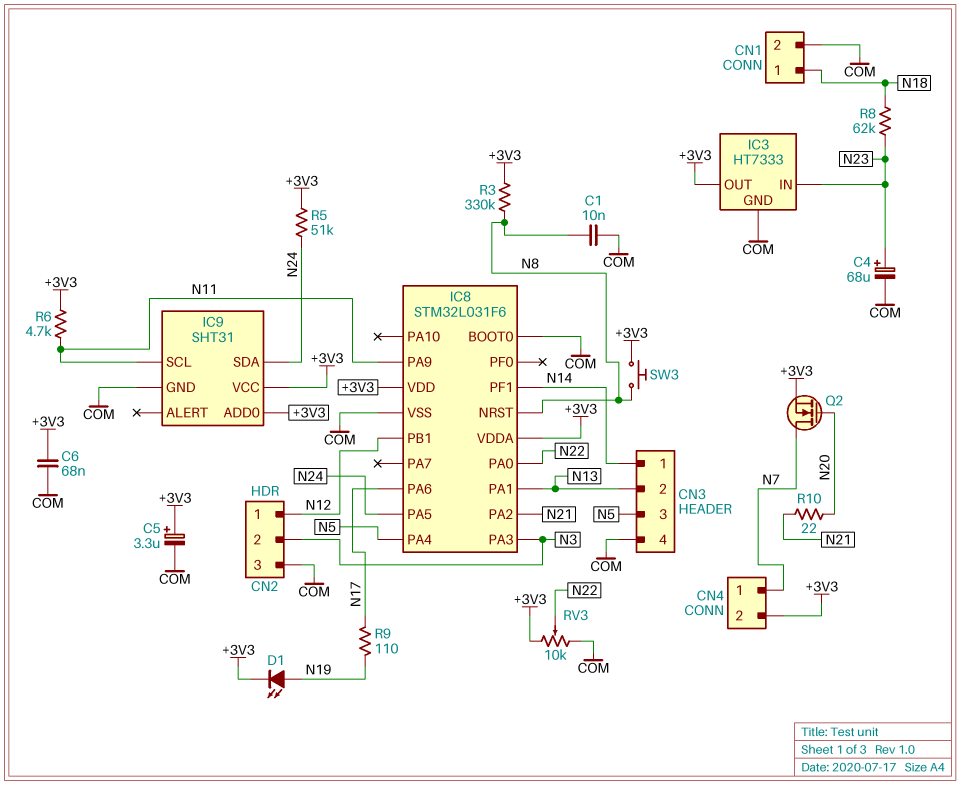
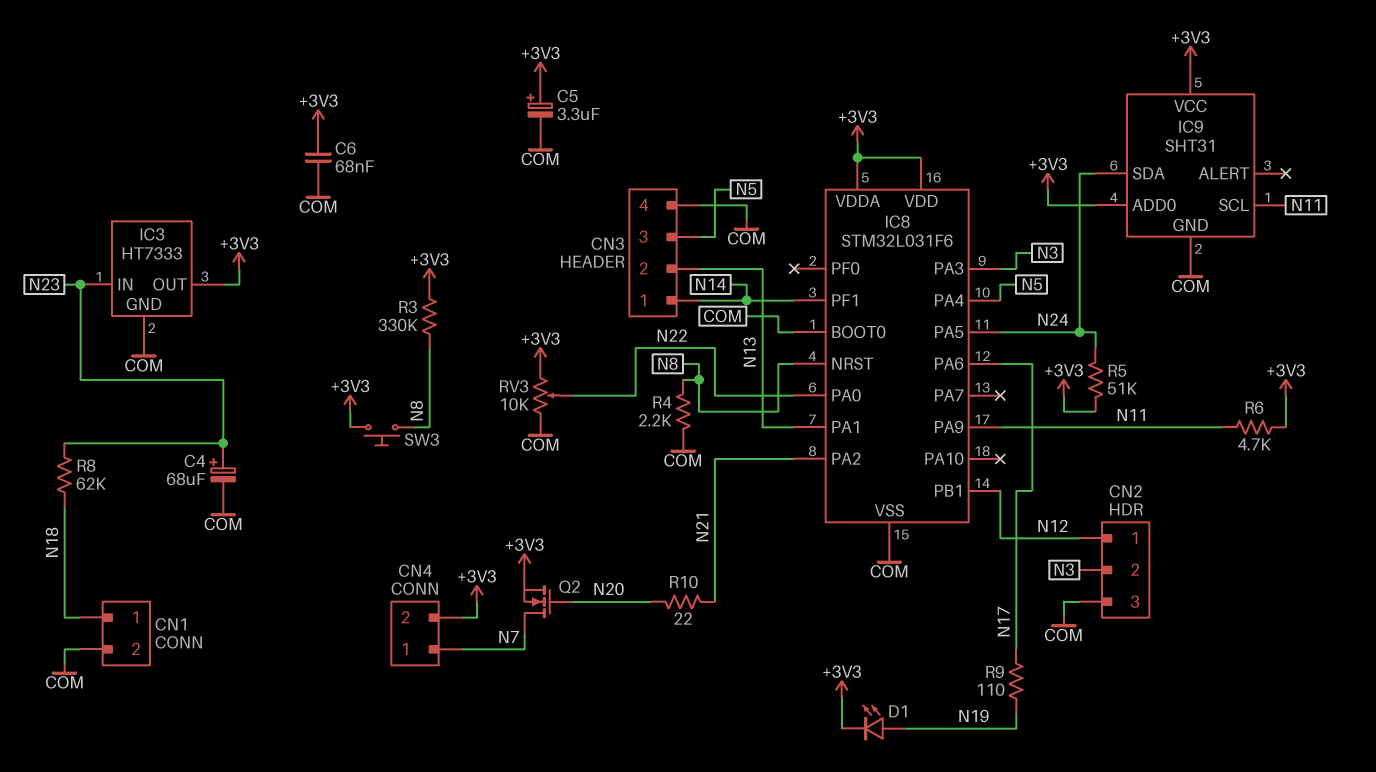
C1: 10nF (COM, N8) -> none
R4: none -> 2.2k (COM, N8)

